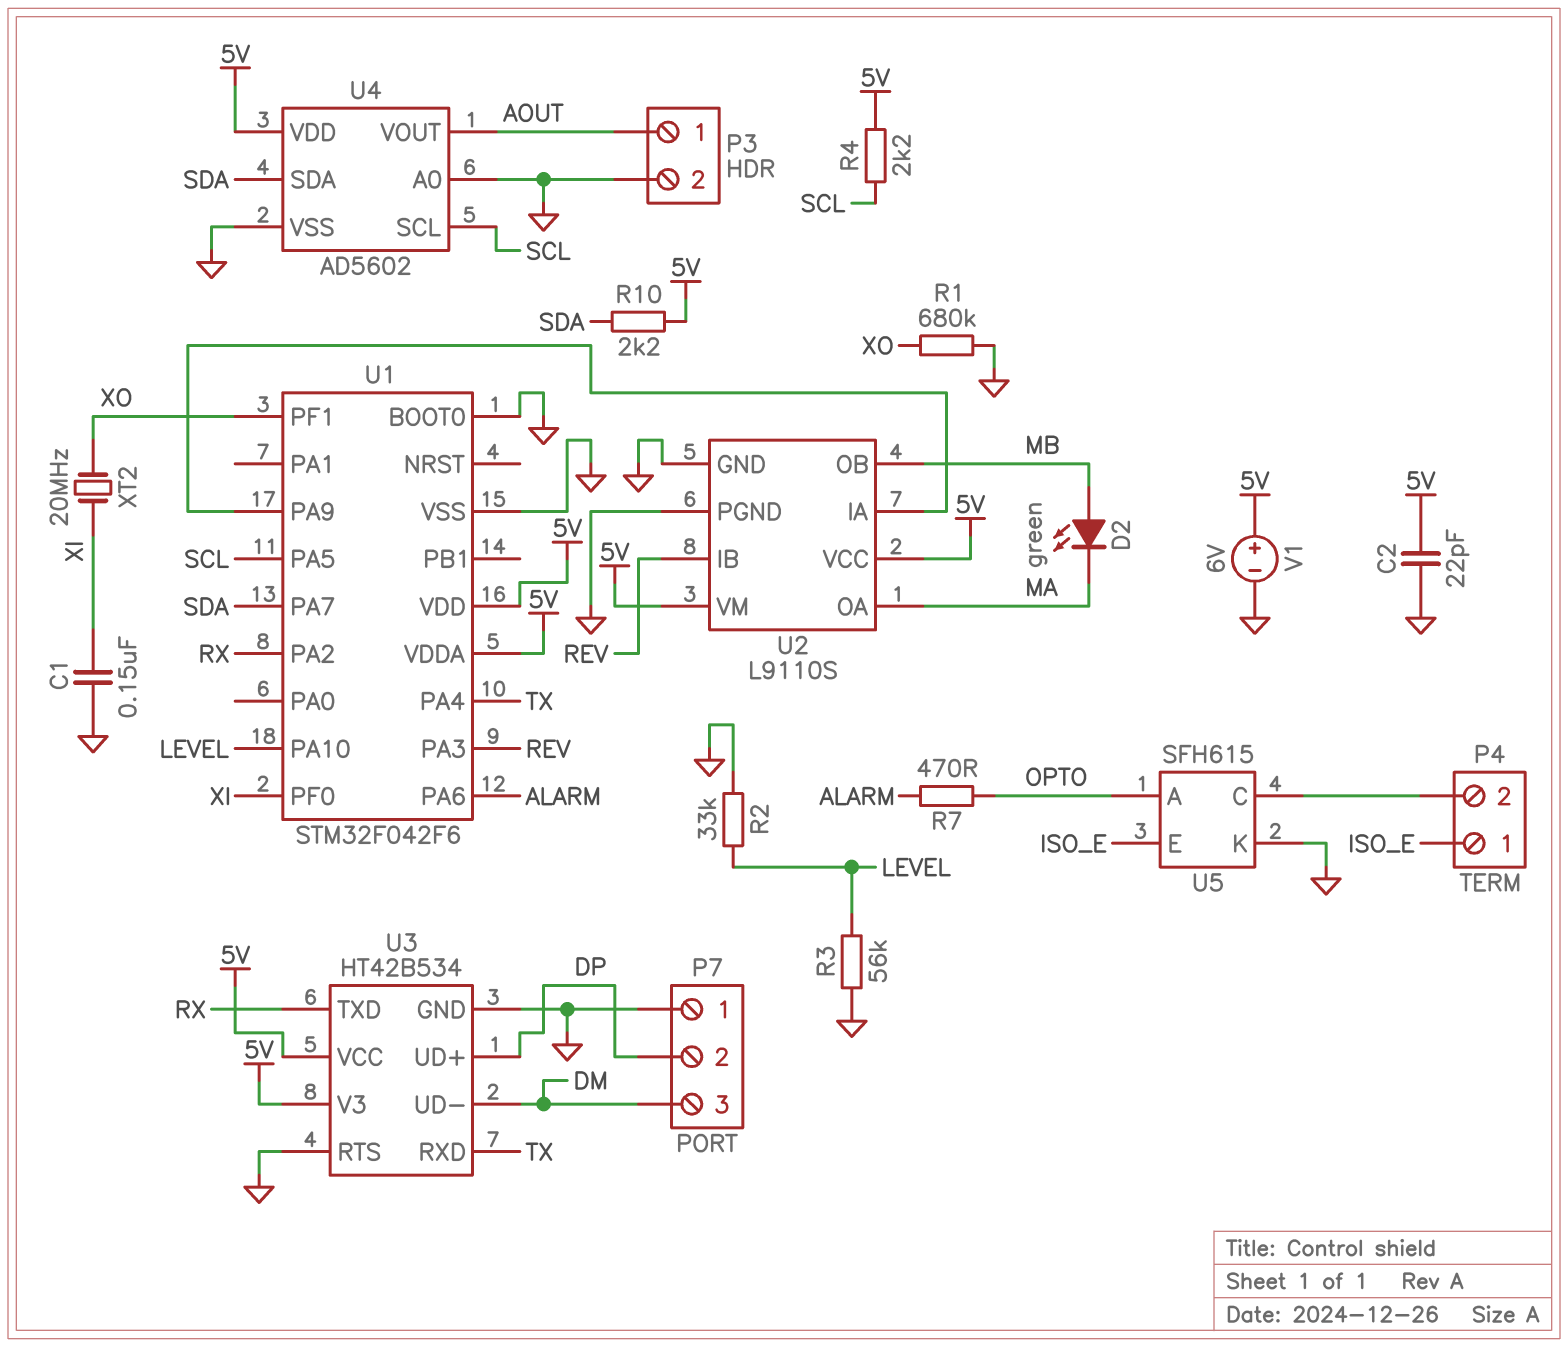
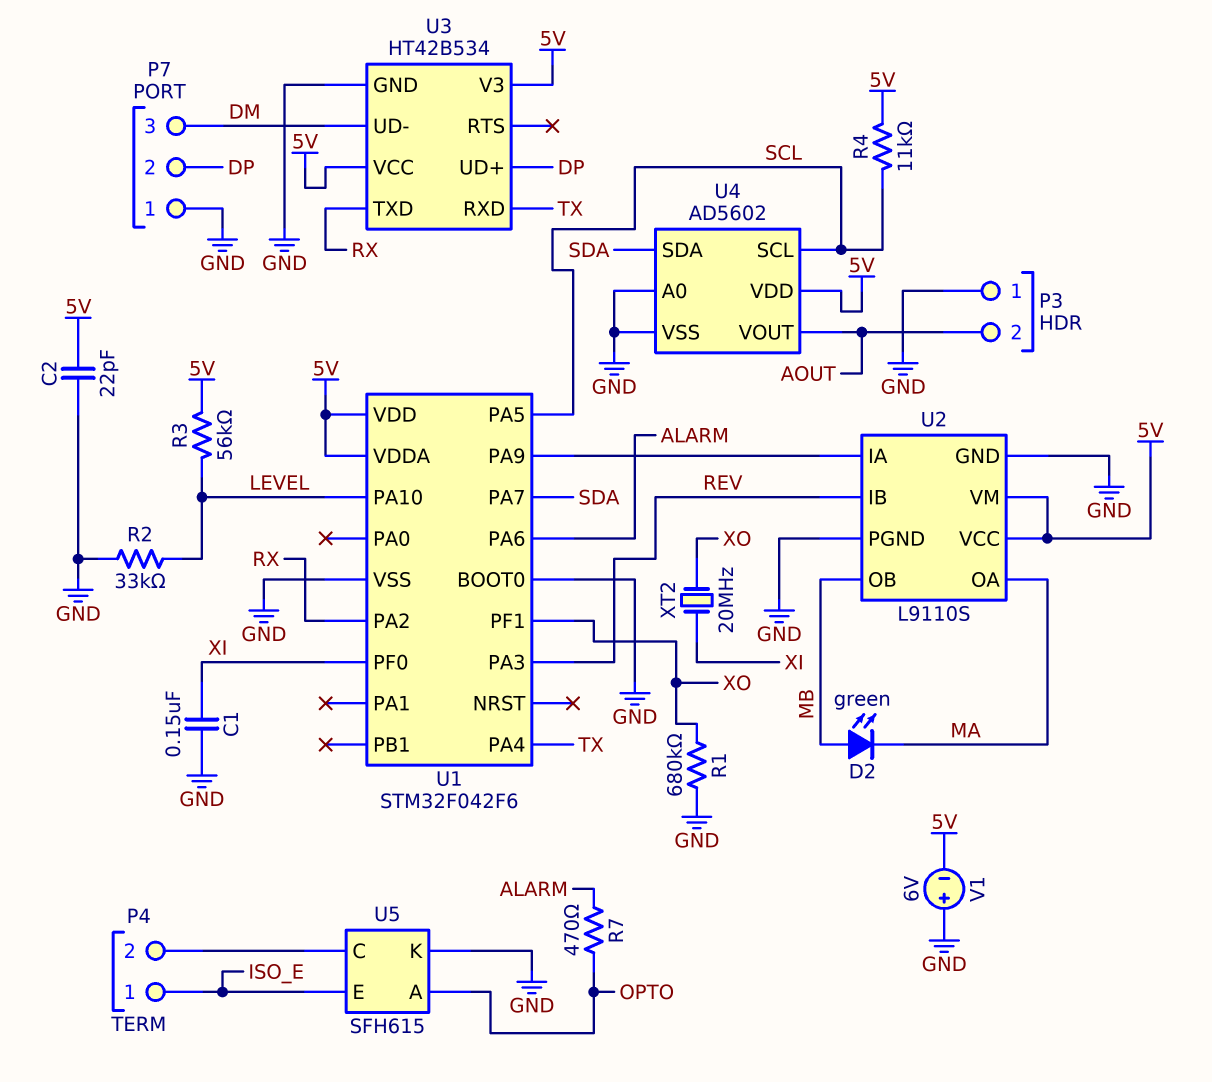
P3 pin 1: AOUT -> GND
P3 pin 2: GND -> AOUT
R3: 56k (GND, LEVEL) -> 56k (5V, LEVEL)
R4: 2.2k (5V, SCL) -> 11k (5V, SCL)
R10: 2.2k (5V, SDA) -> none
U3 pin RTS: GND -> none
V1: 6V (plus 5V, minus GND) -> 6V (plus GND, minus 5V)

